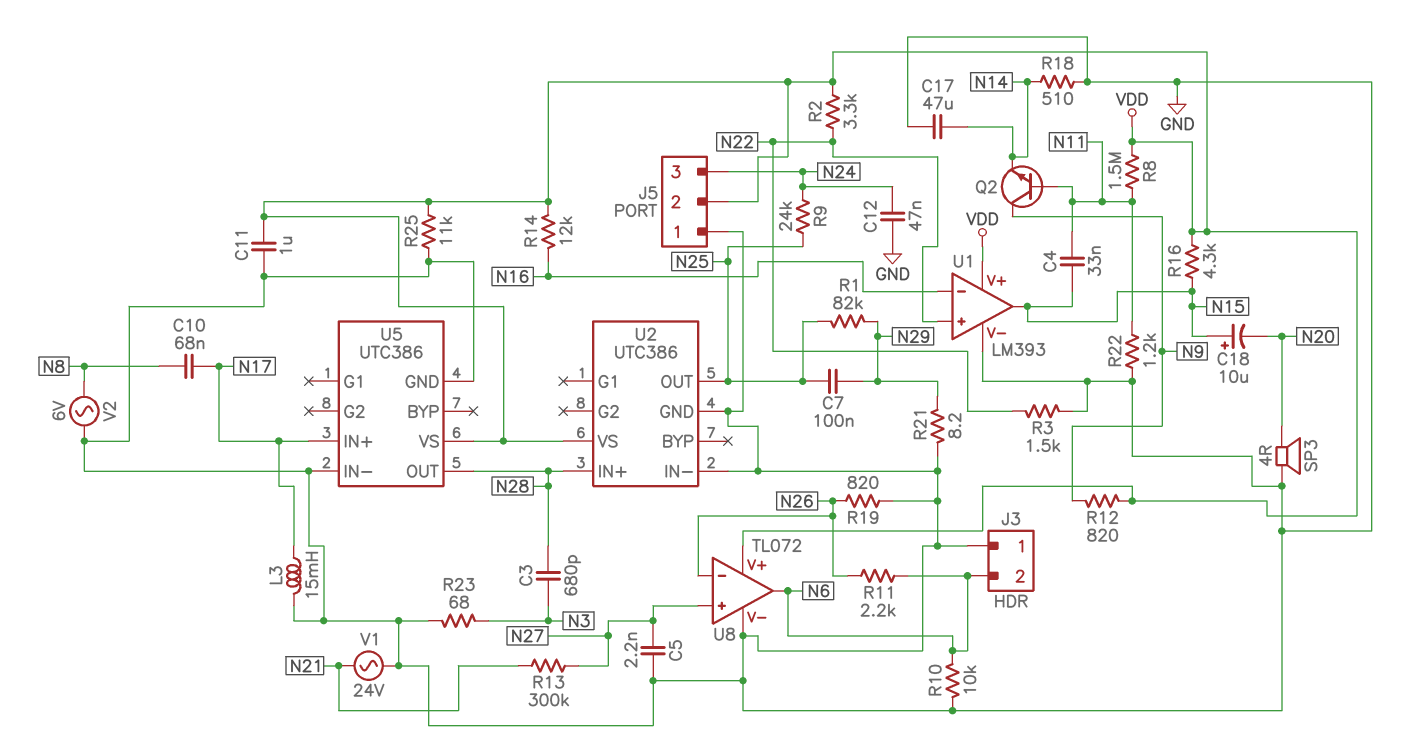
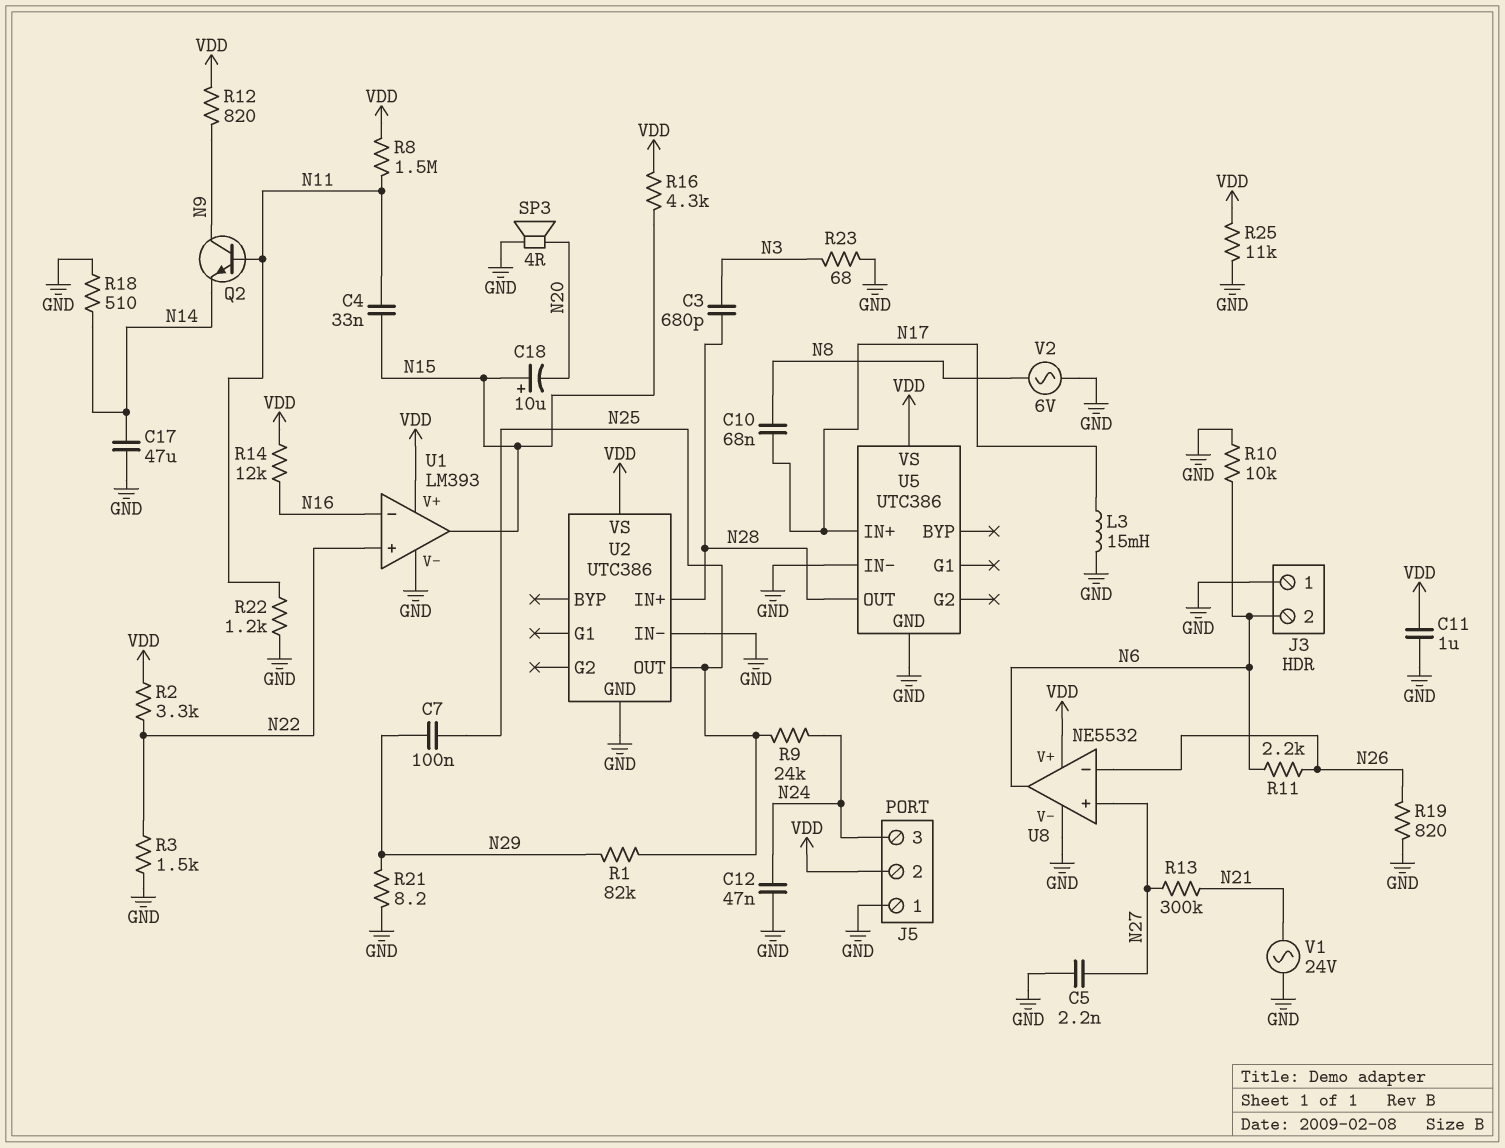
U8: TL072 -> NE5532

